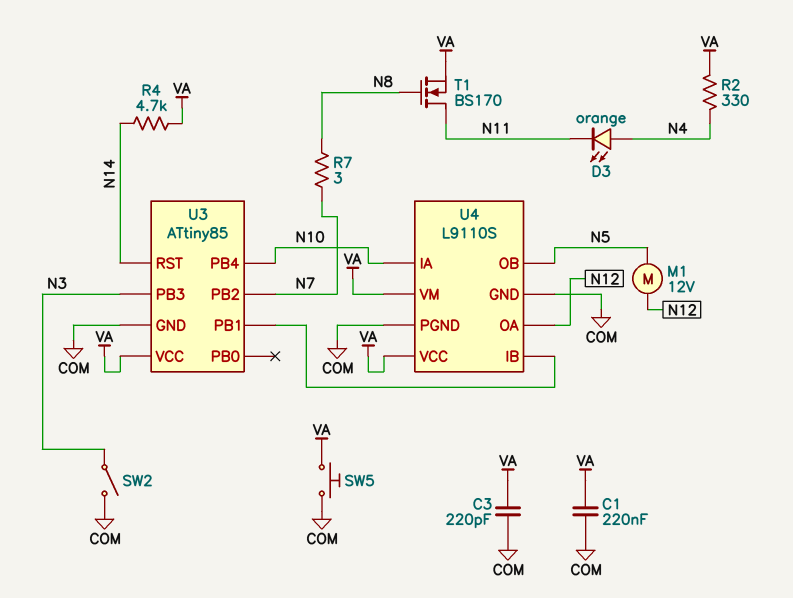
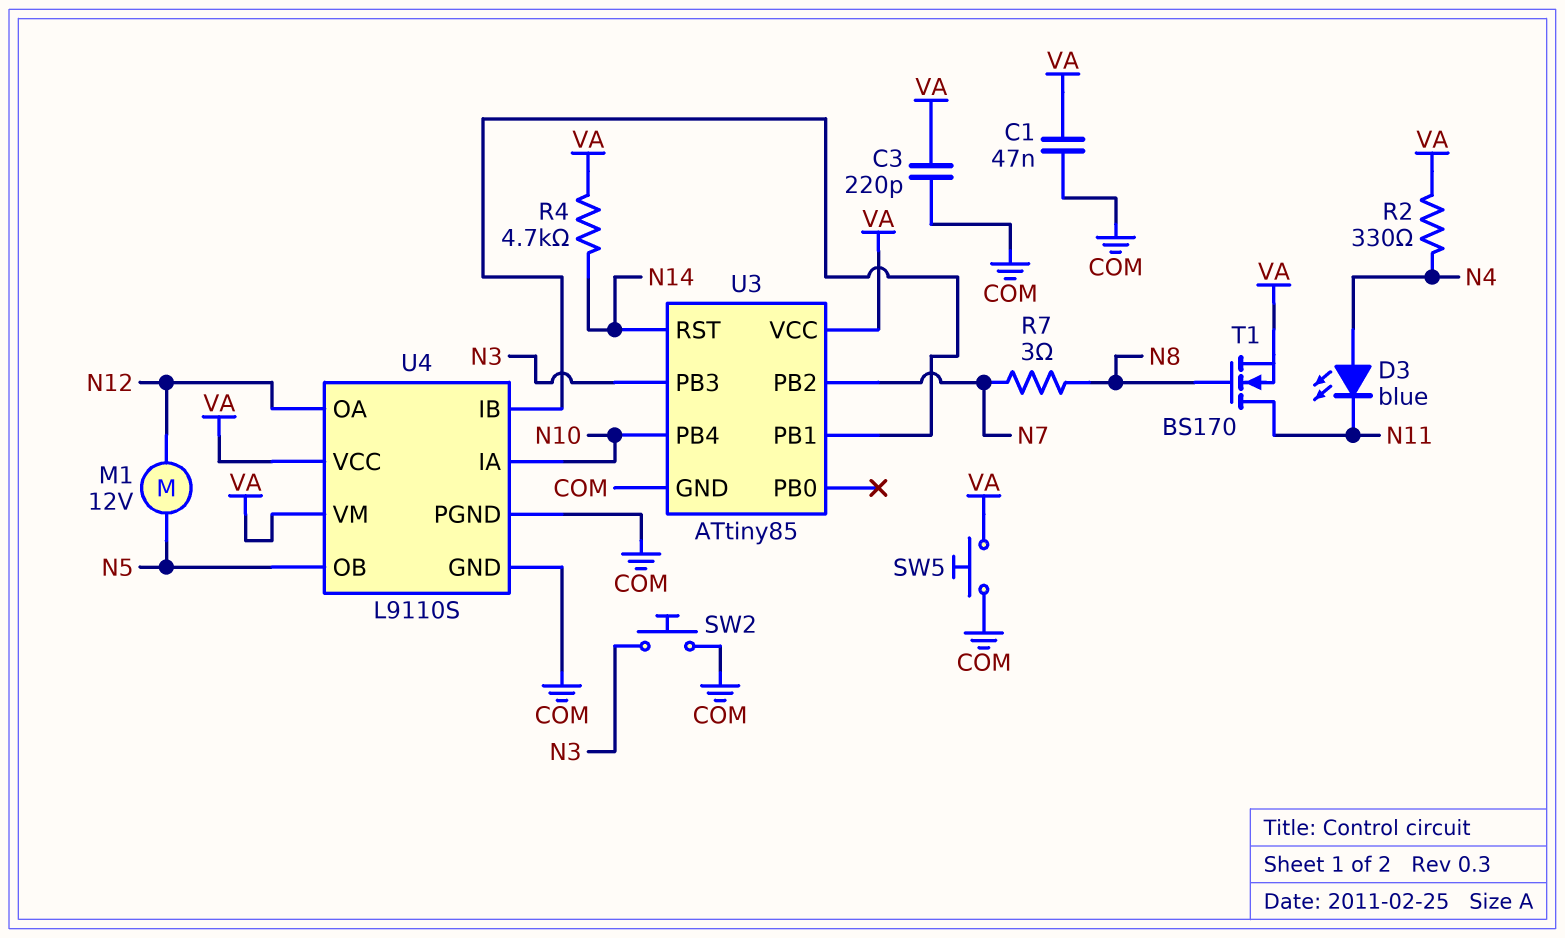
C1: 220nF (COM, VA) -> 47nF (COM, VA)
D3: LED orange (A N4, K N11) -> LED blue (A N4, K N11)
SW2: switch (COM, N3) -> button (COM, N3)

